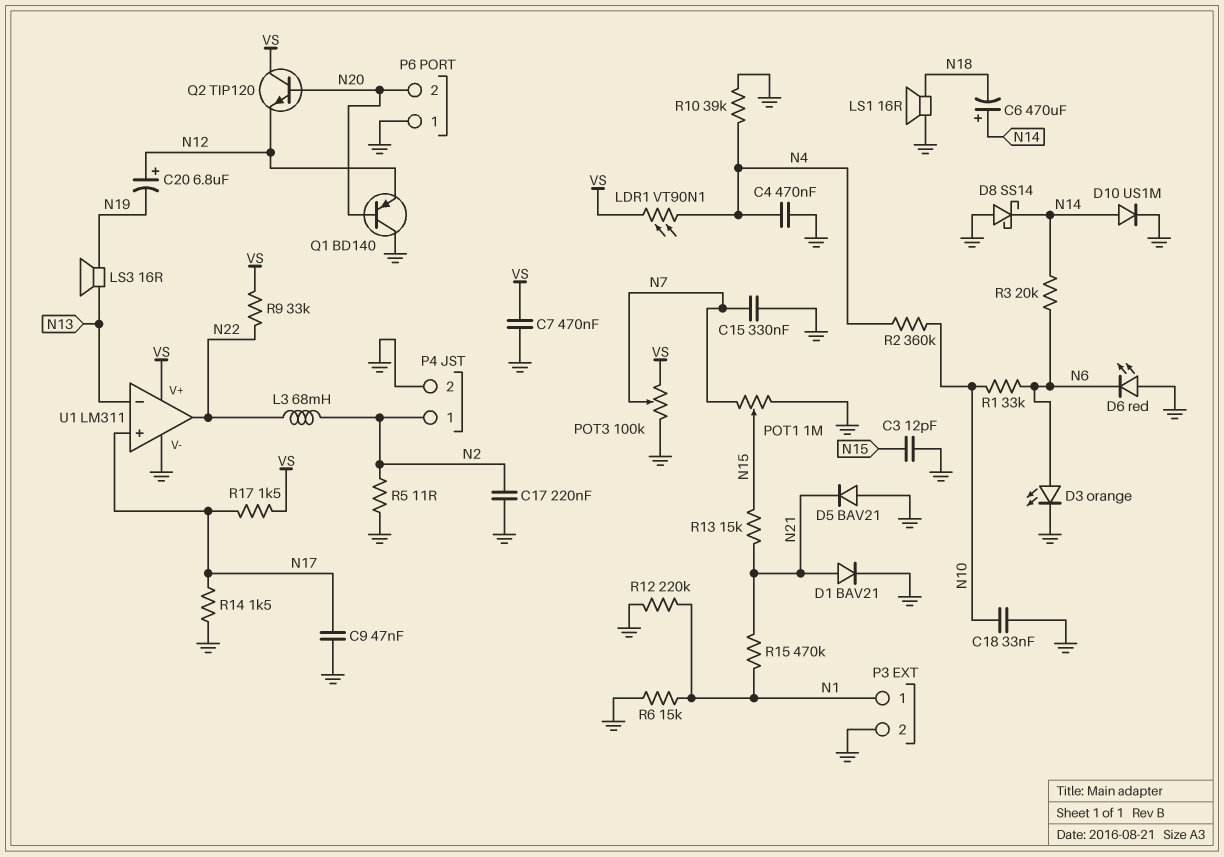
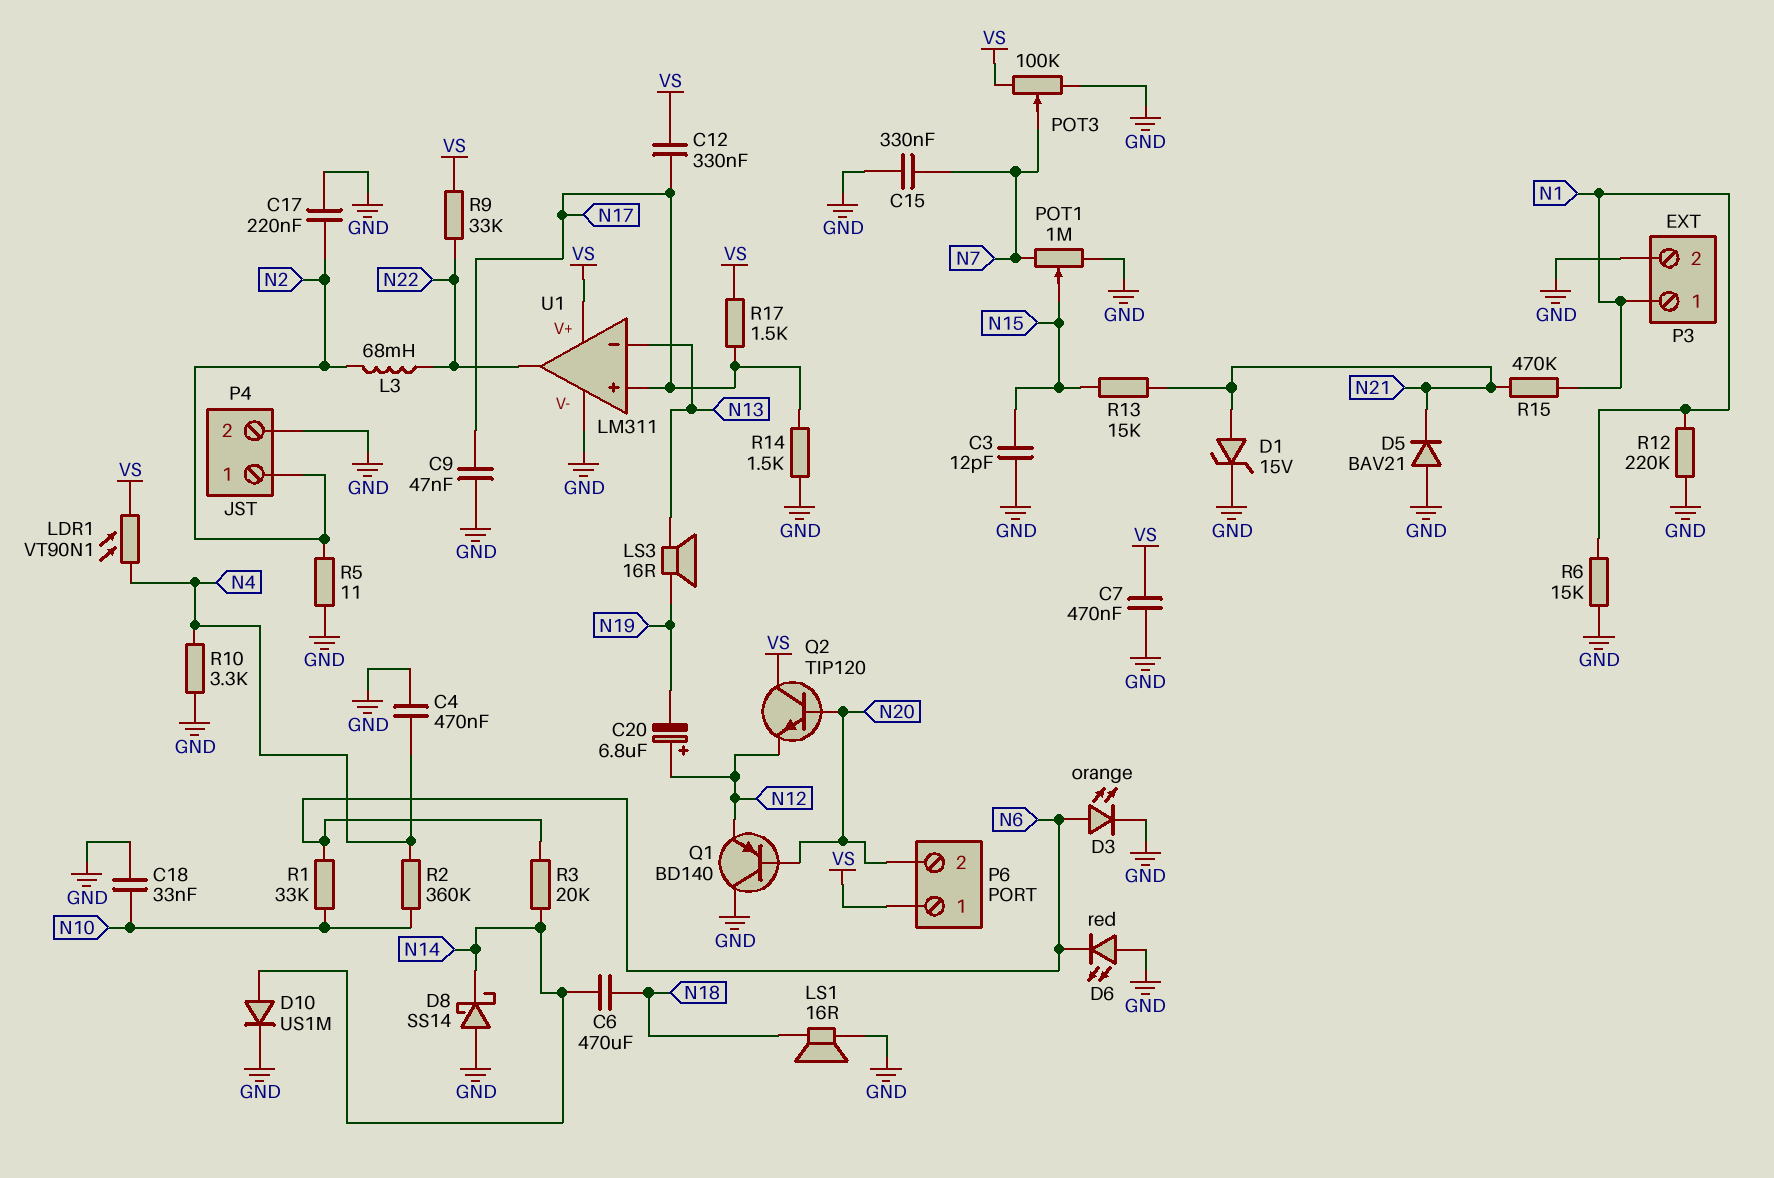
C6: 470uF (plus N14, minus N18) -> 470uF (N14, N18)
C12: none -> 330nF (N17, VS)
D1: diode BAV21 (A N21, K GND) -> zener 15V (A N21, K GND)
P6 pin 1: GND -> VS
R10: 39k (GND, N4) -> 3.3k (GND, N4)

